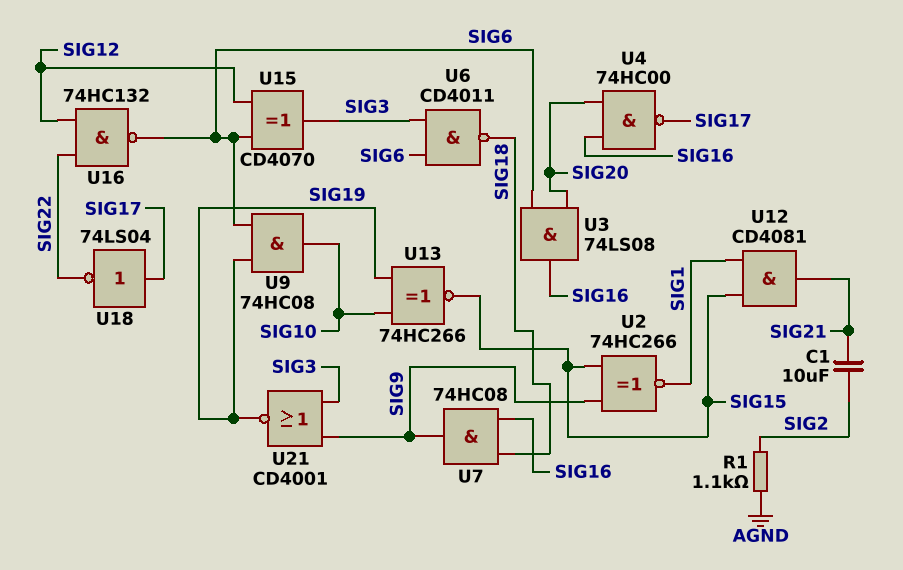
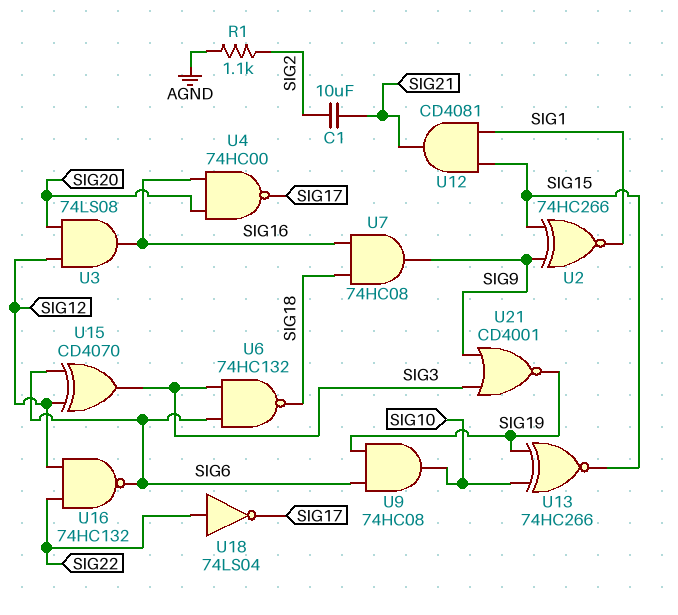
U3: AND 74LS08 (in SIG6, in SIG20, out SIG16) -> AND 74LS08 (in SIG12, in SIG20, out SIG16)
U6: NAND CD4011 (in SIG3, in SIG6, out SIG18) -> NAND 74HC132 (in SIG3, in SIG6, out SIG18)
U18: NOT 74LS04 (in SIG17, out SIG22) -> NOT 74LS04 (in SIG22, out SIG17)

